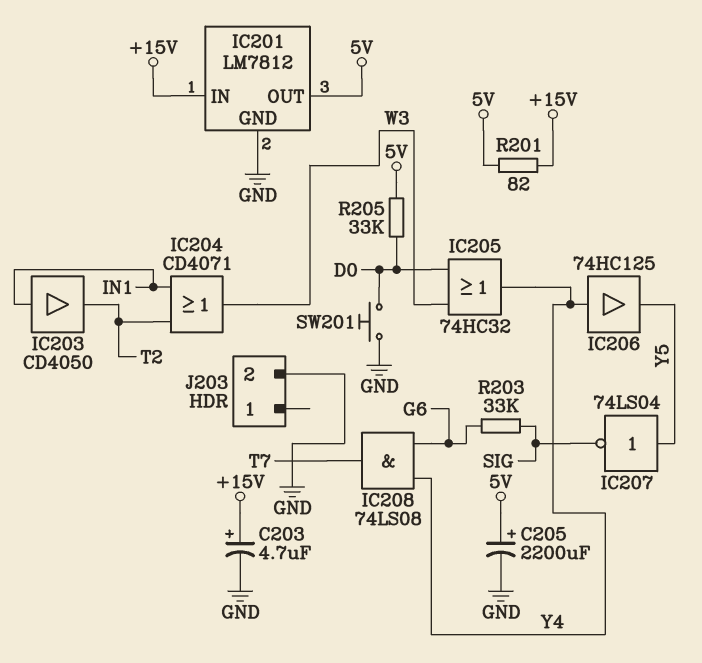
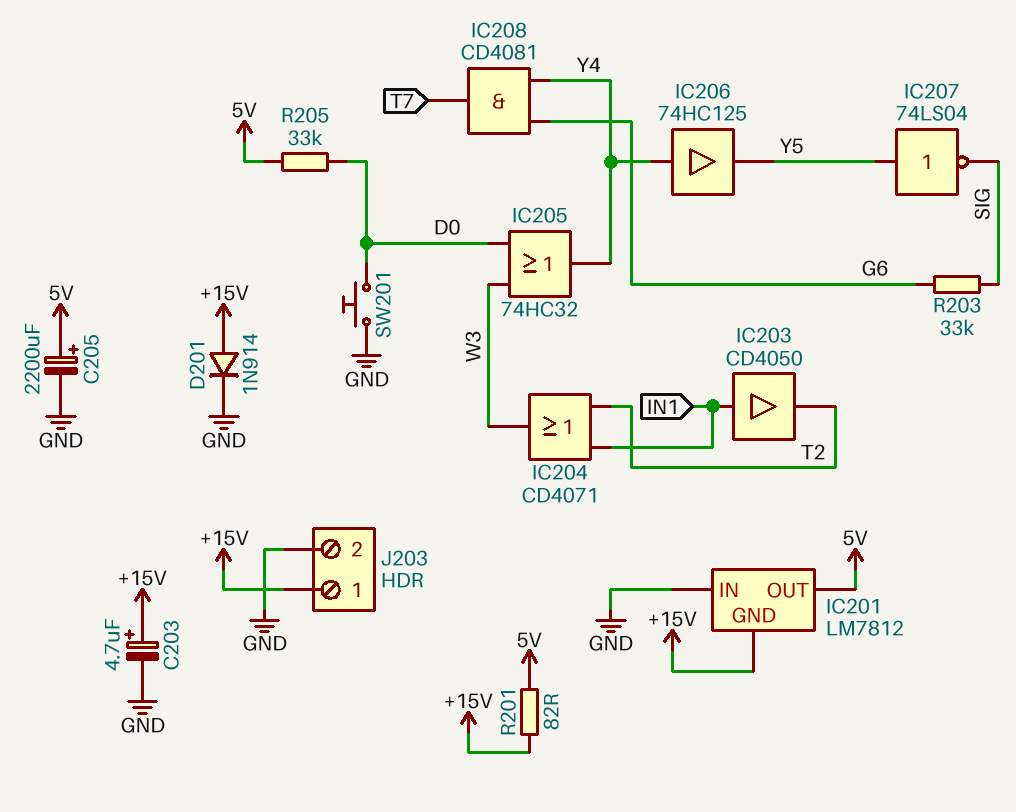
D201: none -> diode 1N914 (A +15V, K GND)
IC201 pin GND: GND -> +15V
IC201 pin IN: +15V -> GND
IC208: AND 74LS08 (in G6, in Y4, out T7) -> AND CD4081 (in G6, in Y4, out T7)
J203 pin 1: none -> +15V

